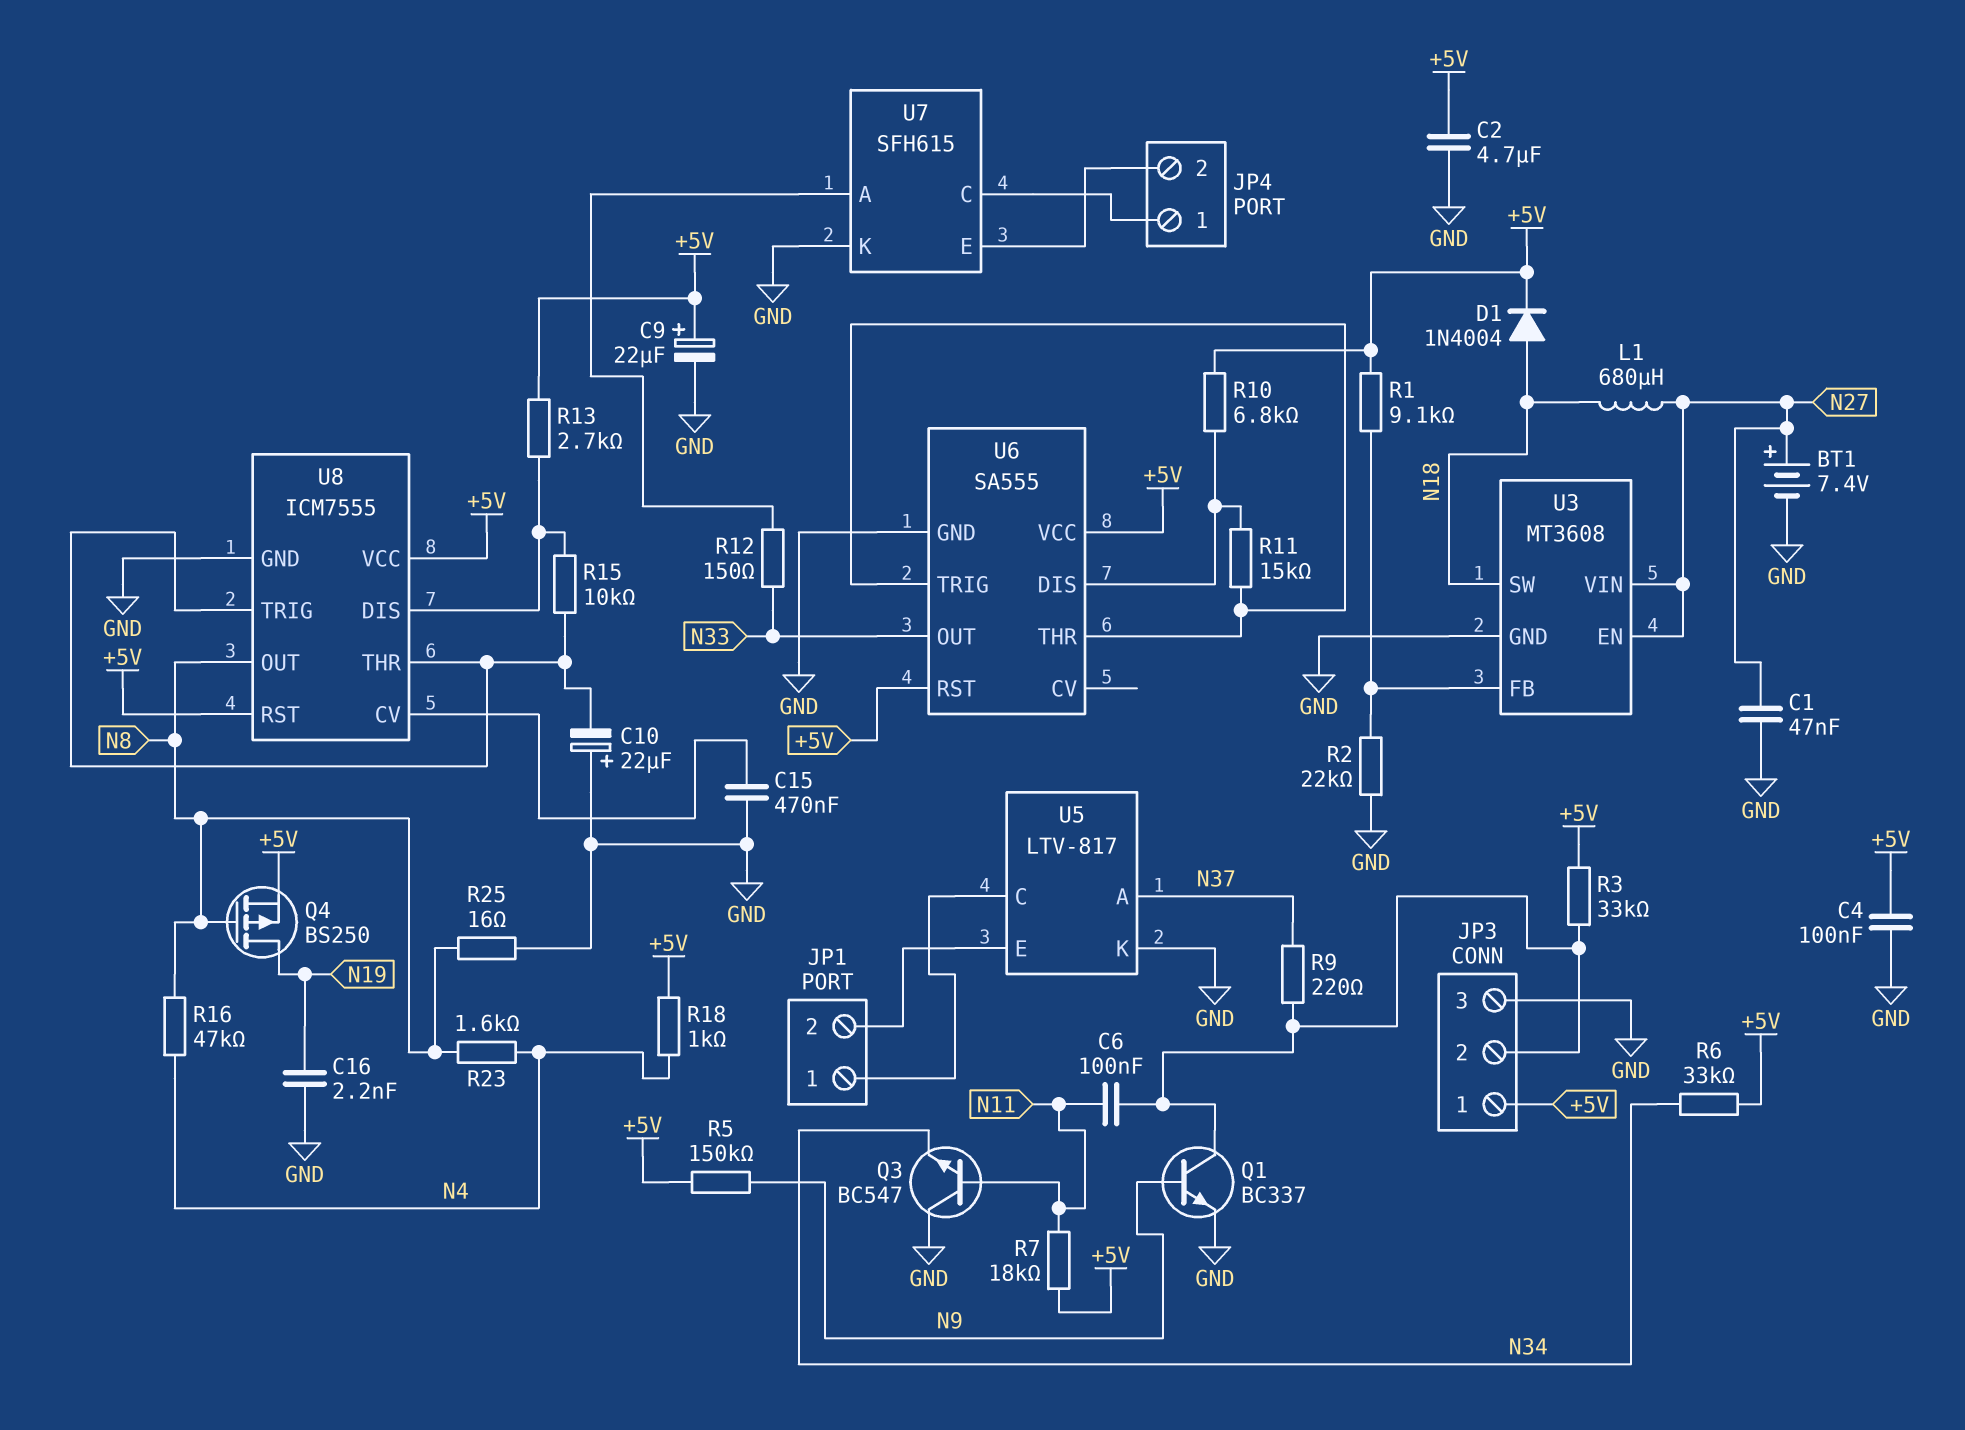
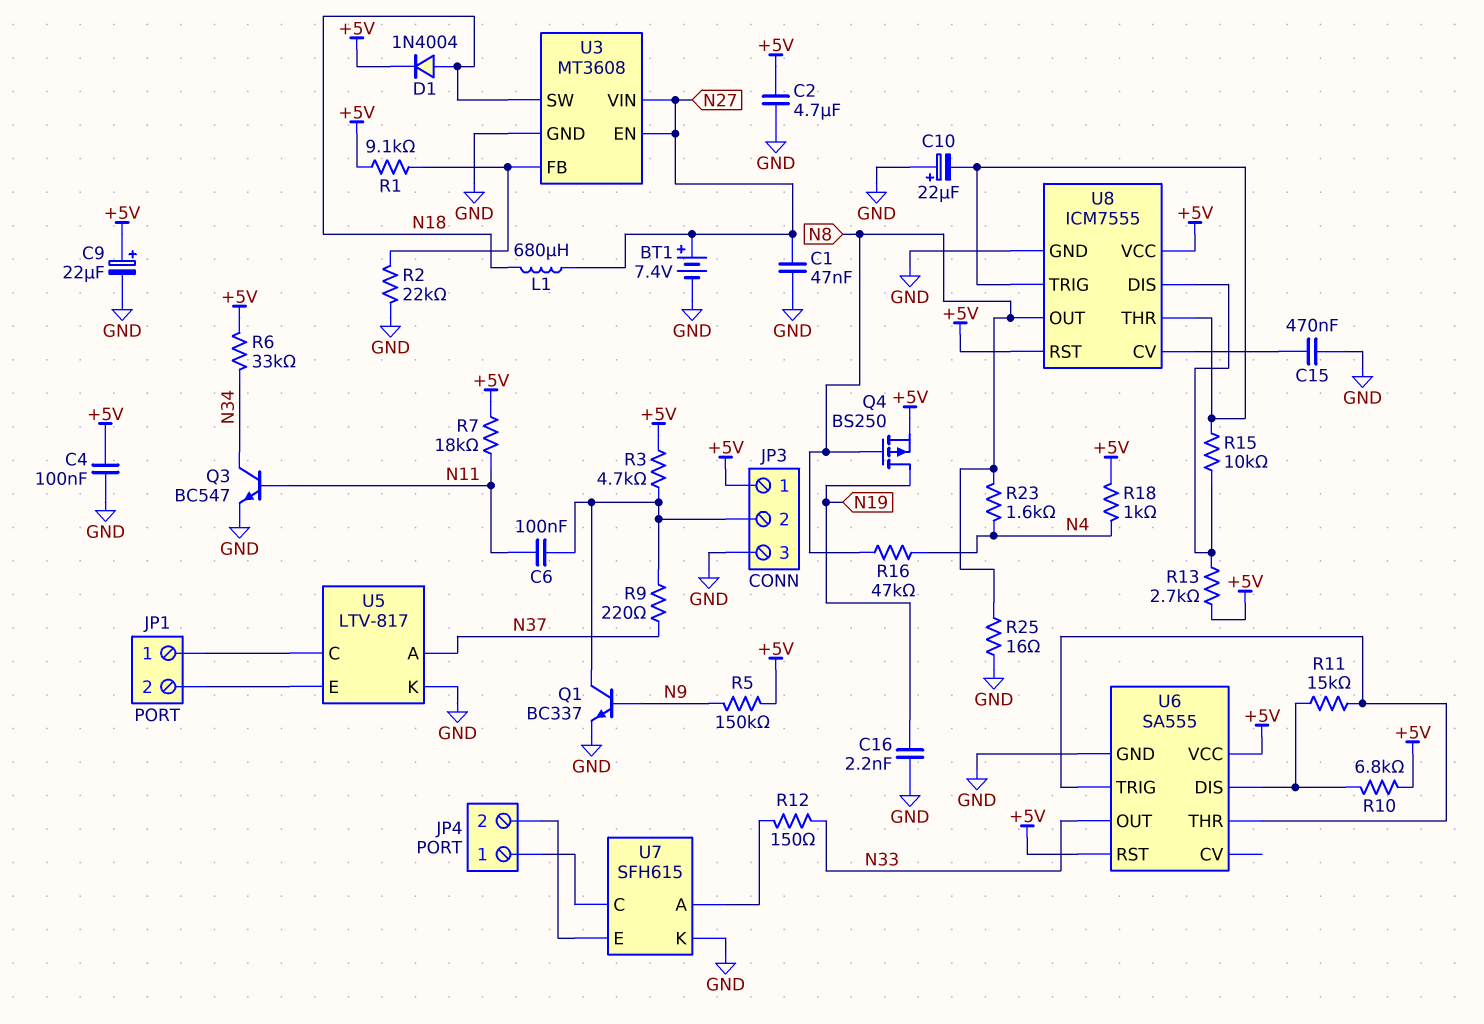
Q3: NPN BC547 (B N11, C GND, E N34) -> NPN BC547 (B N11, C N34, E GND)
R3: 33k (+5V, JP3/2) -> 4.7k (+5V, JP3/2)

